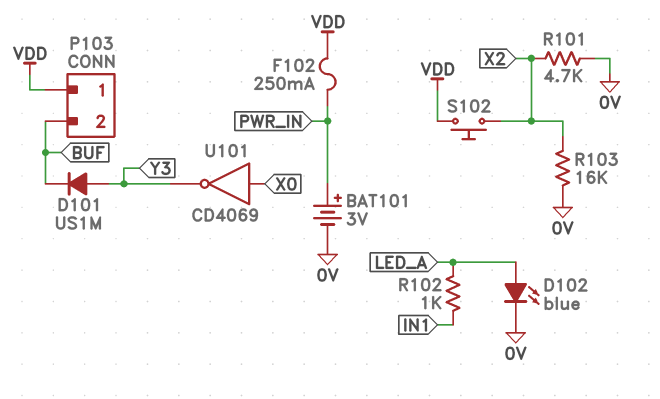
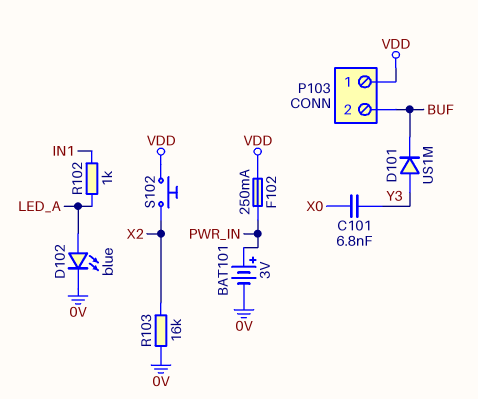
C101: none -> 6.8nF (X0, Y3)
R101: 4.7k (0V, X2) -> none
U101: NOT CD4069 (in X0, out Y3) -> none

